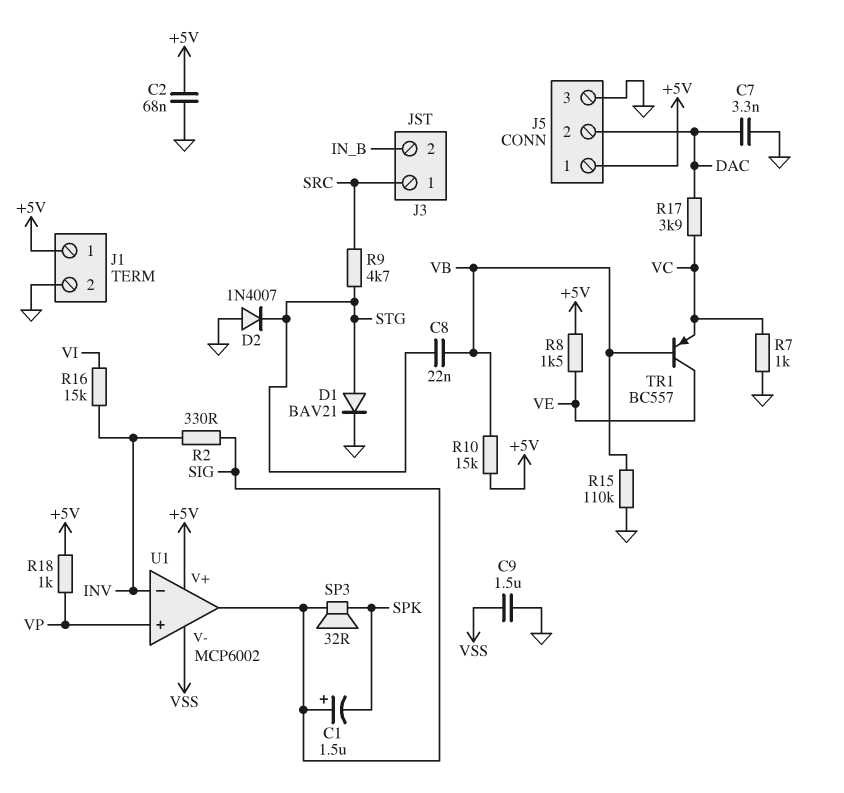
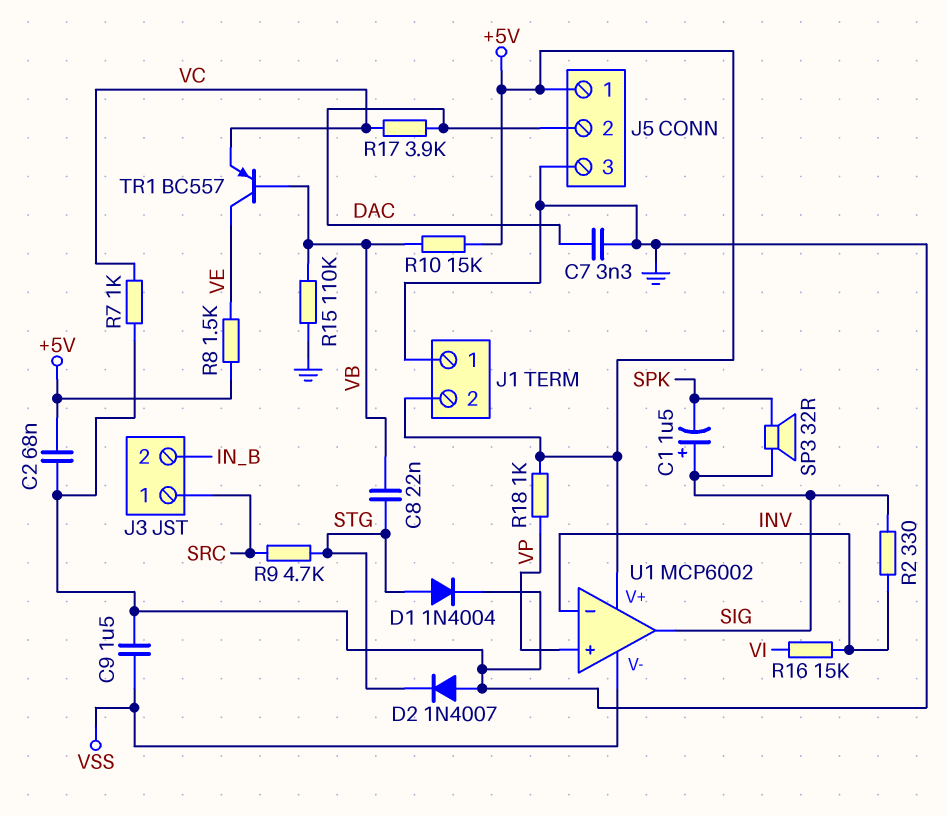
D1: diode BAV21 (A STG, K GND) -> diode 1N4004 (A STG, K GND)
J1 pin 1: +5V -> GND
J1 pin 2: GND -> +5V

